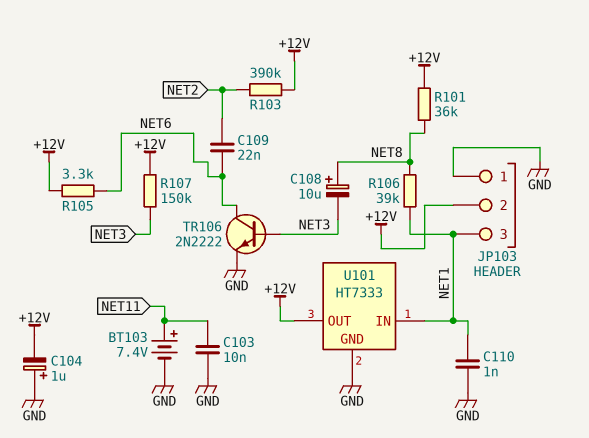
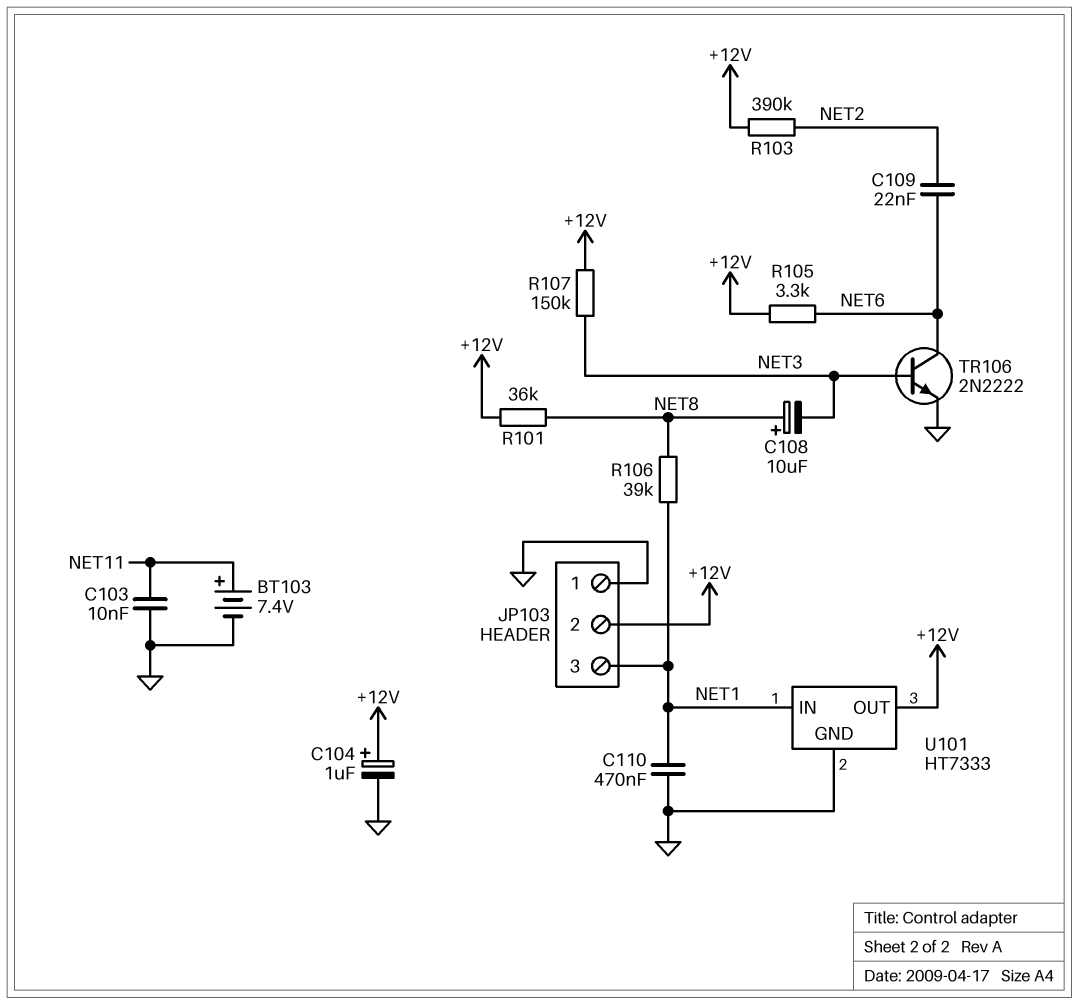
C104: 1uF (plus GND, minus +12V) -> 1uF (plus +12V, minus GND)
C110: 1nF (GND, NET1) -> 470nF (GND, NET1)

